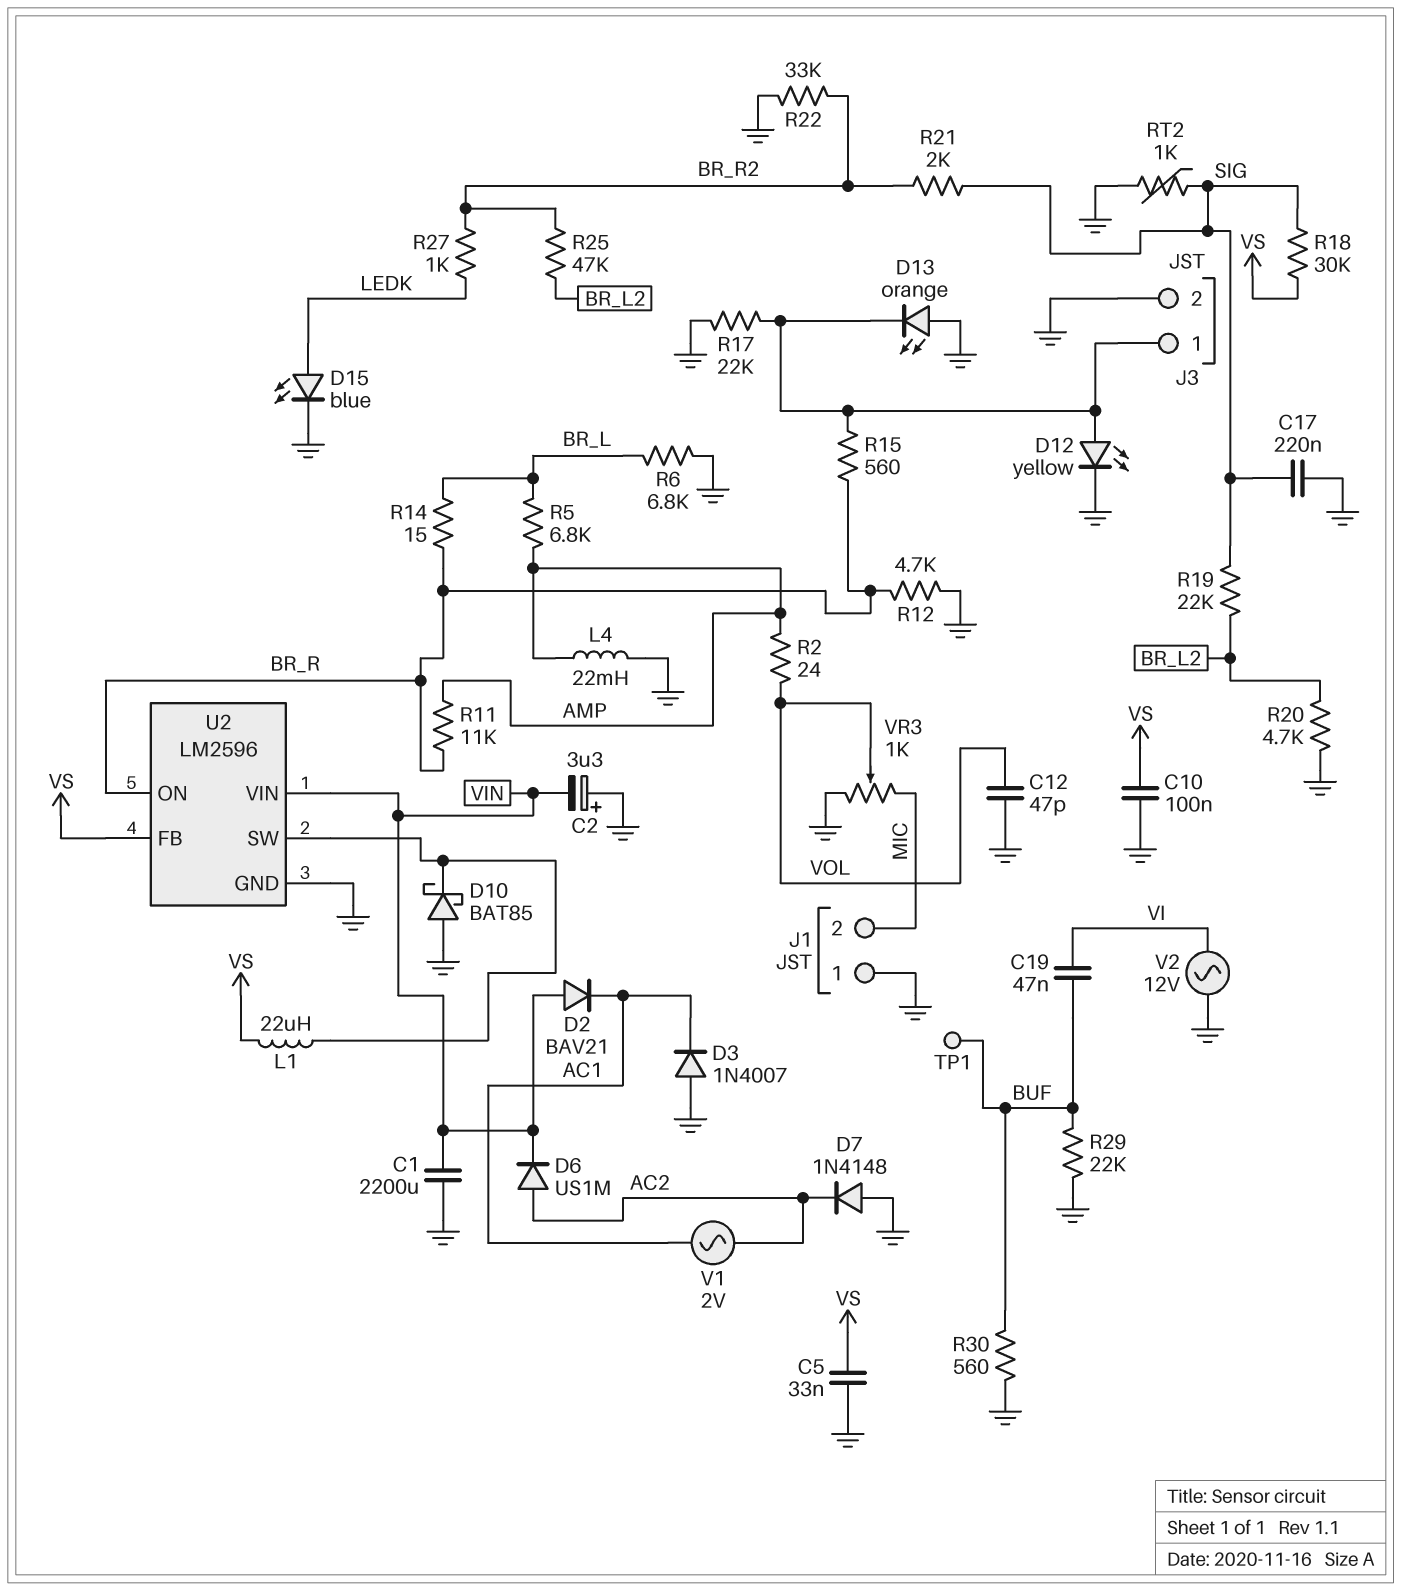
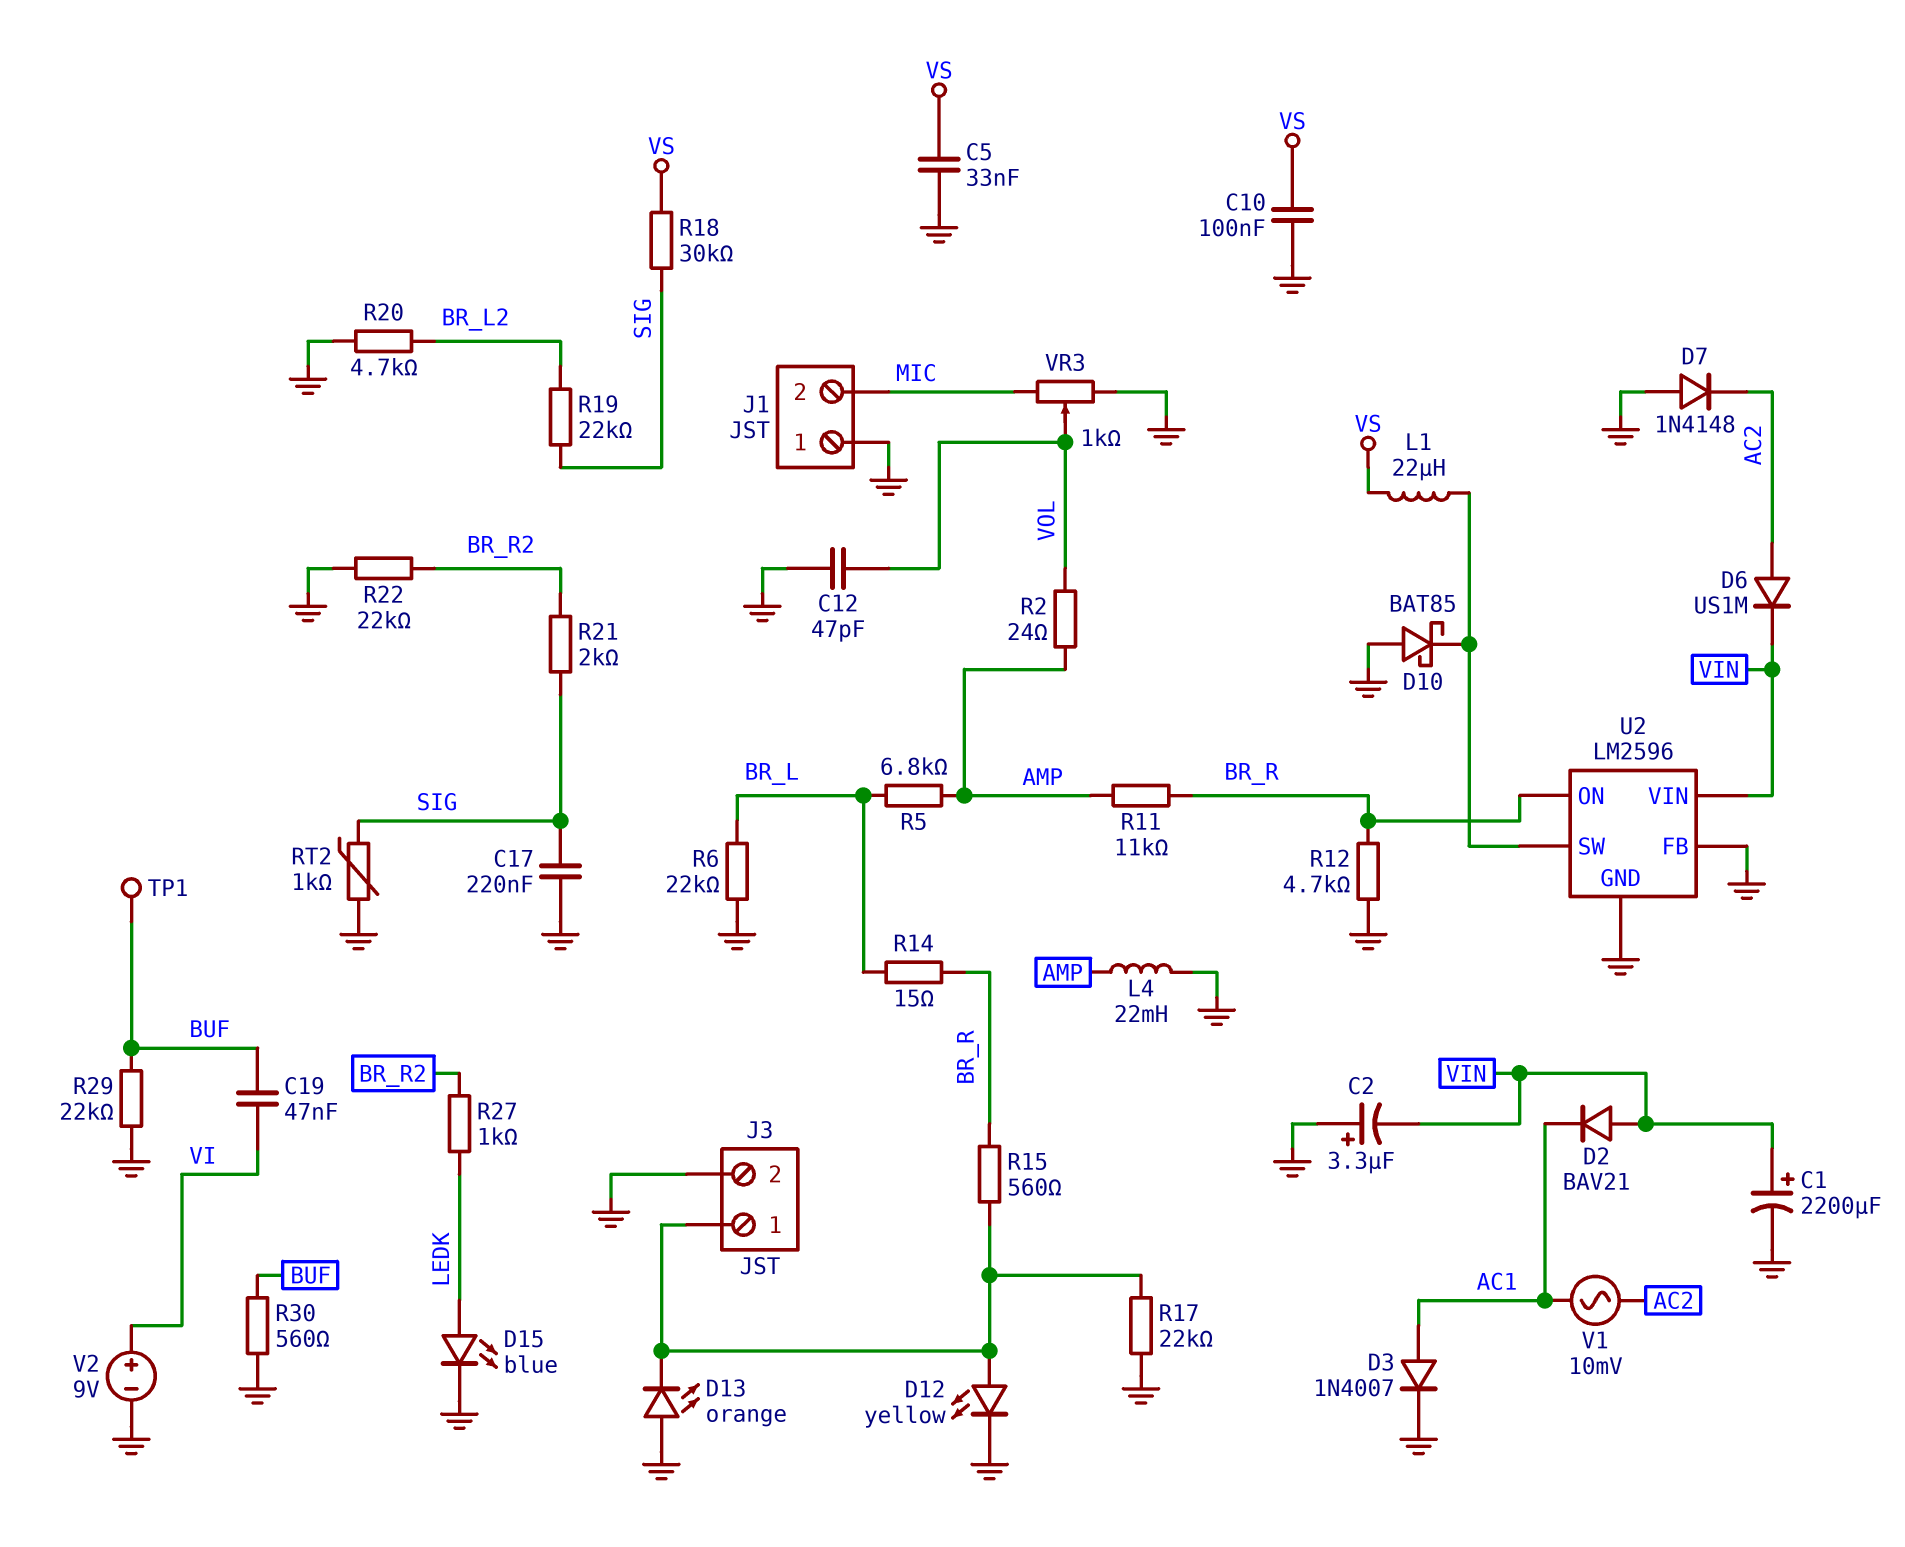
C1: 2200uF (GND, VIN) -> 2200uF (plus VIN, minus GND)
D3: diode 1N4007 (A GND, K AC1) -> diode 1N4007 (A AC1, K GND)
R6: 6.8k (BR_L, GND) -> 22k (BR_L, GND)
R22: 33k (BR_R2, GND) -> 22k (BR_R2, GND)
R25: 47k (BR_L2, BR_R2) -> none
U2 pin FB: VS -> GND
V1: AC 2V (AC1, AC2) -> AC 10mV (AC1, AC2)
V2: AC 12V (GND, VI) -> 9V (plus VI, minus GND)

